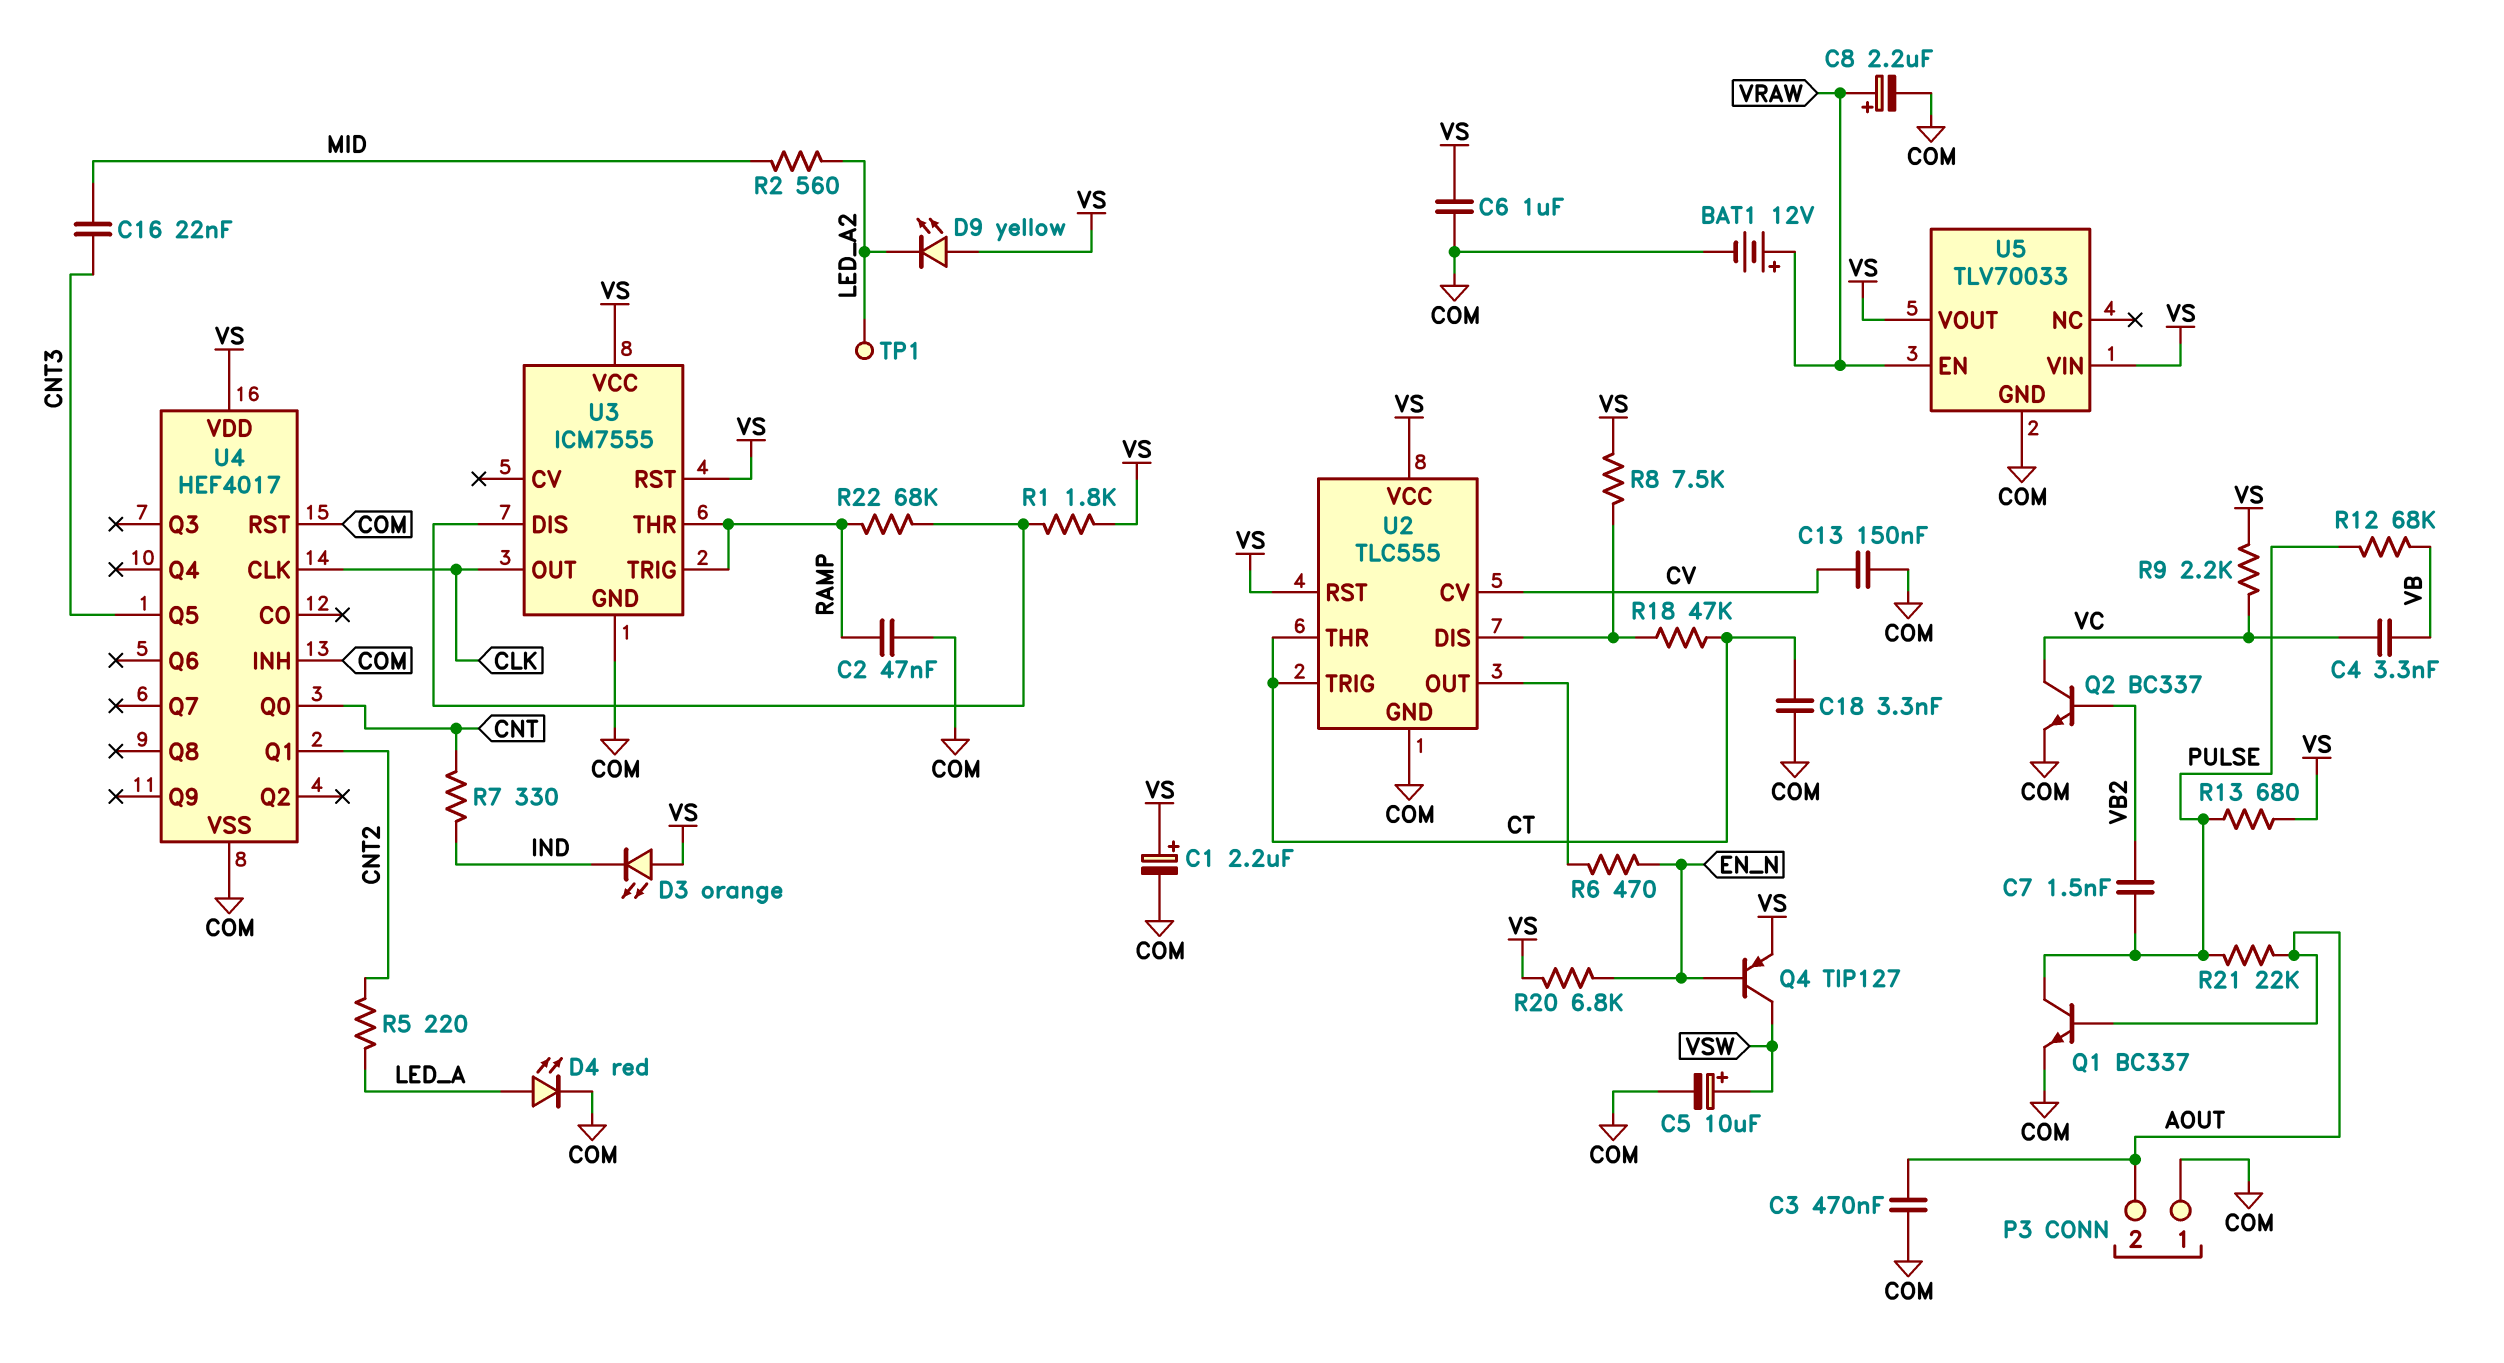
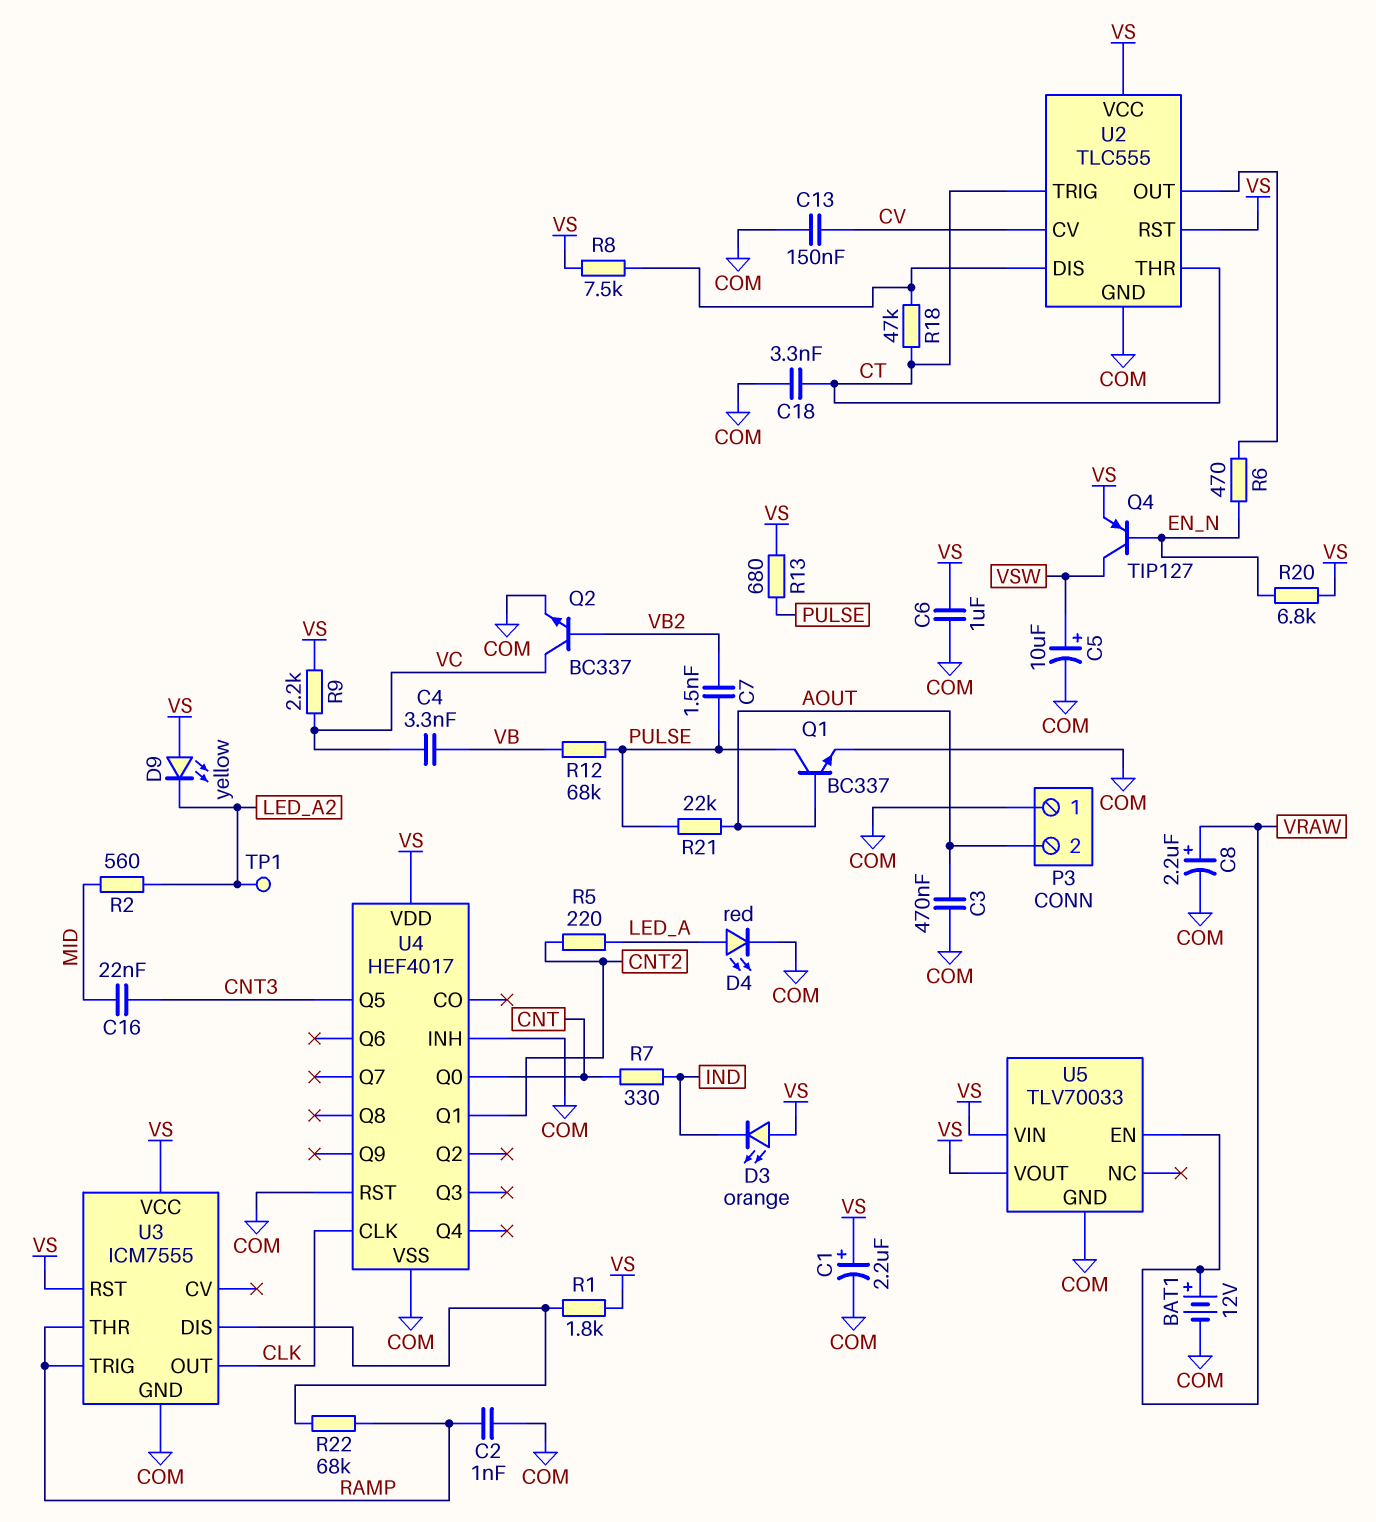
C2: 47nF (COM, RAMP) -> 1nF (COM, RAMP)

